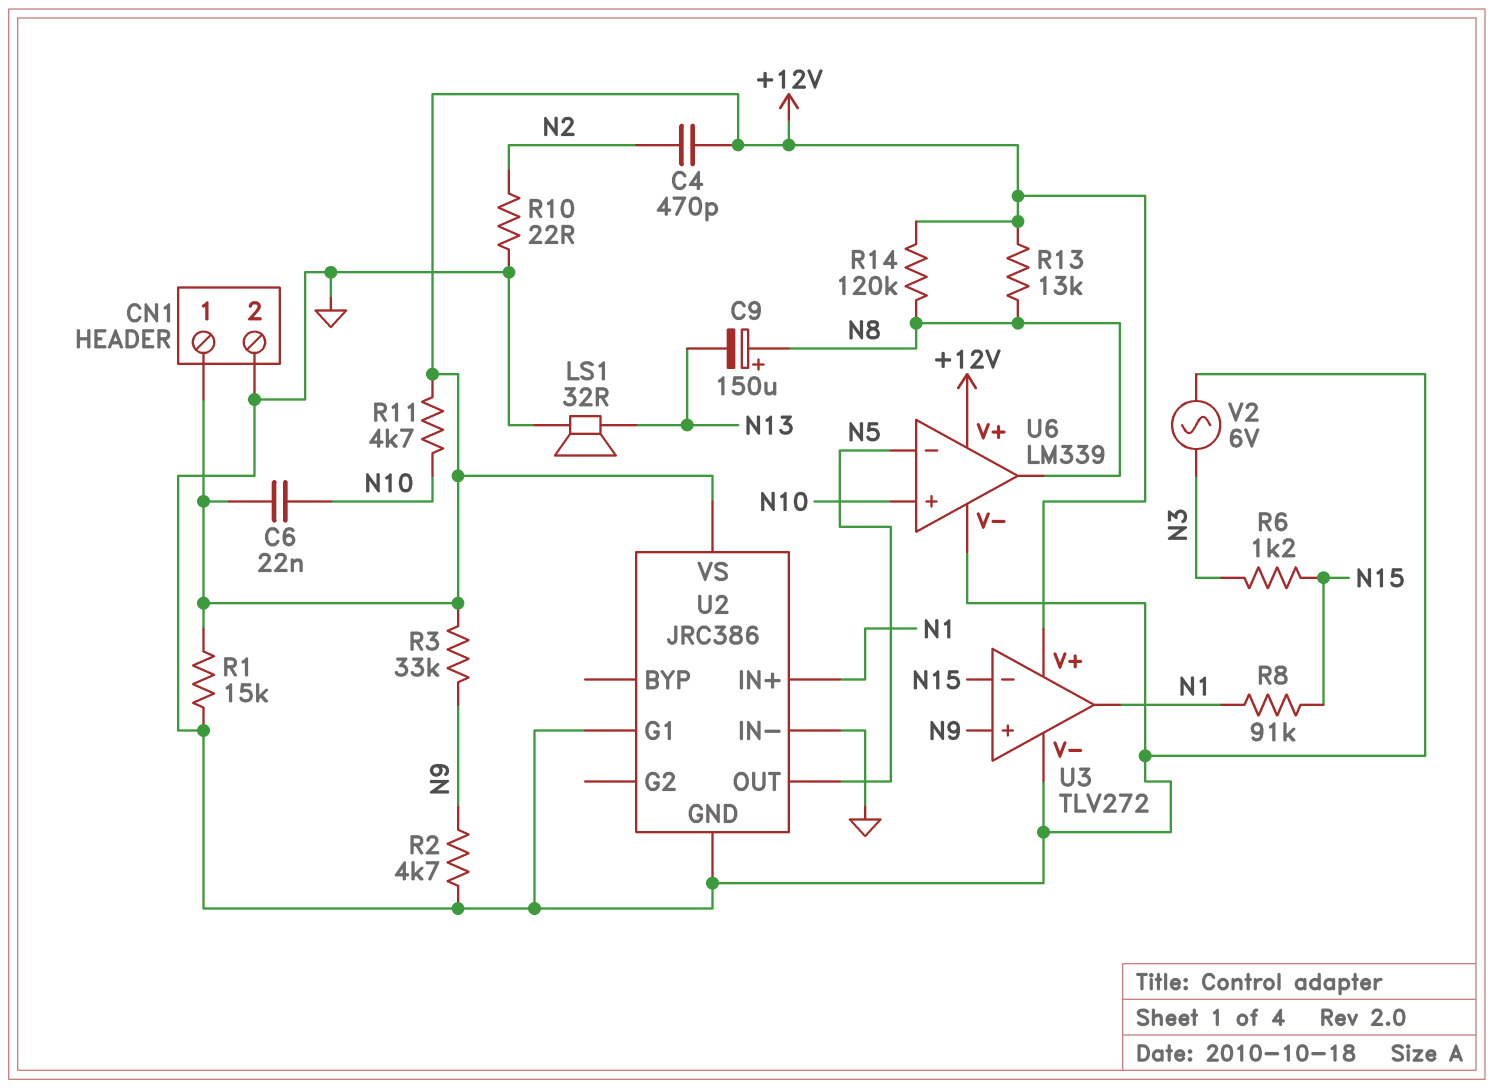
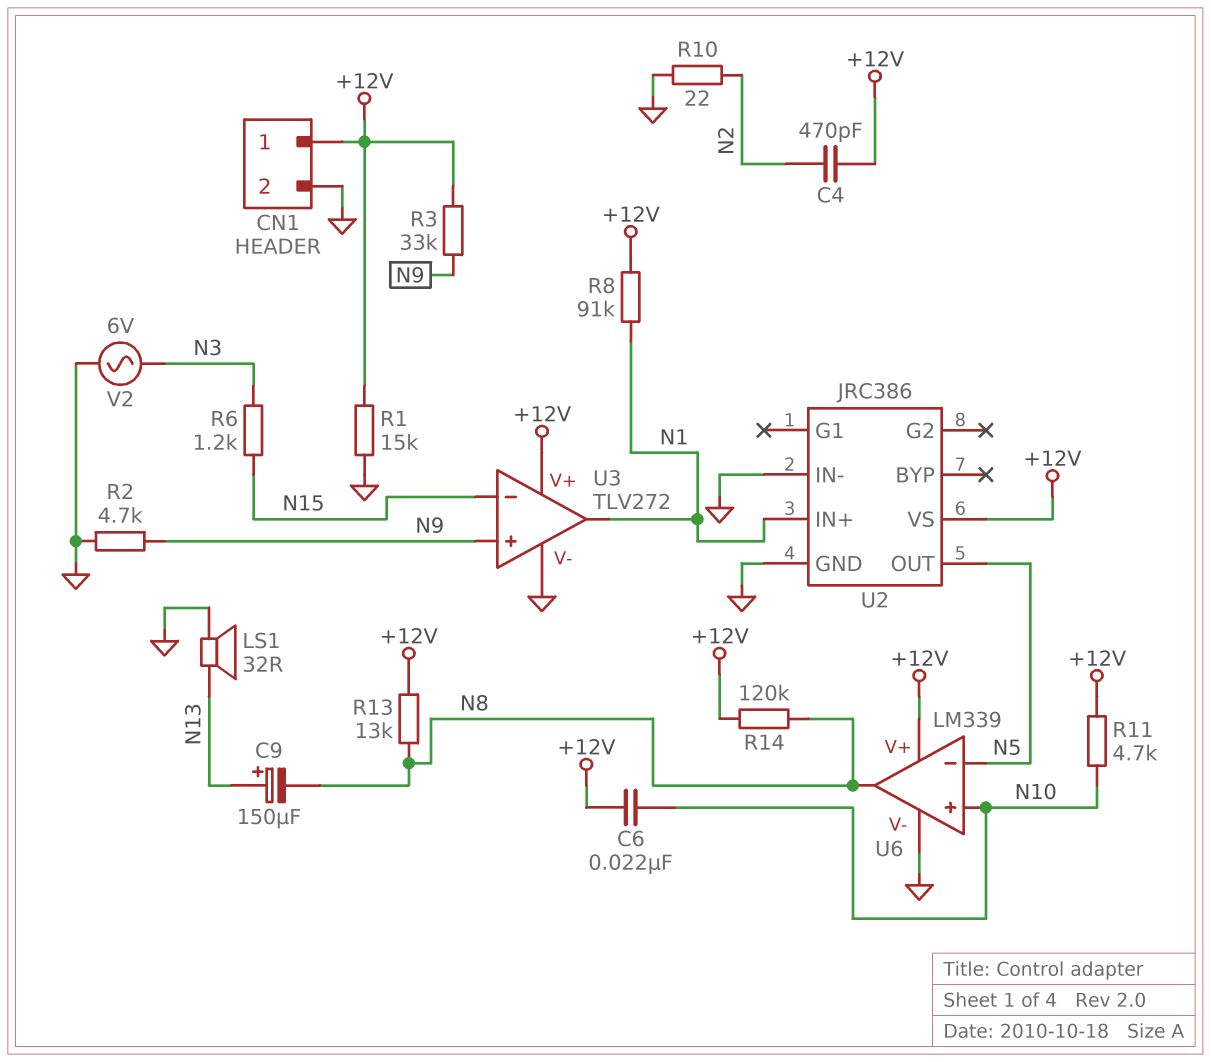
C9: 150uF (plus N8, minus N13) -> 150uF (plus N13, minus N8)
R8: 91k (N1, N15) -> 91k (+12V, N1)
U2 pin G1: GND -> none

